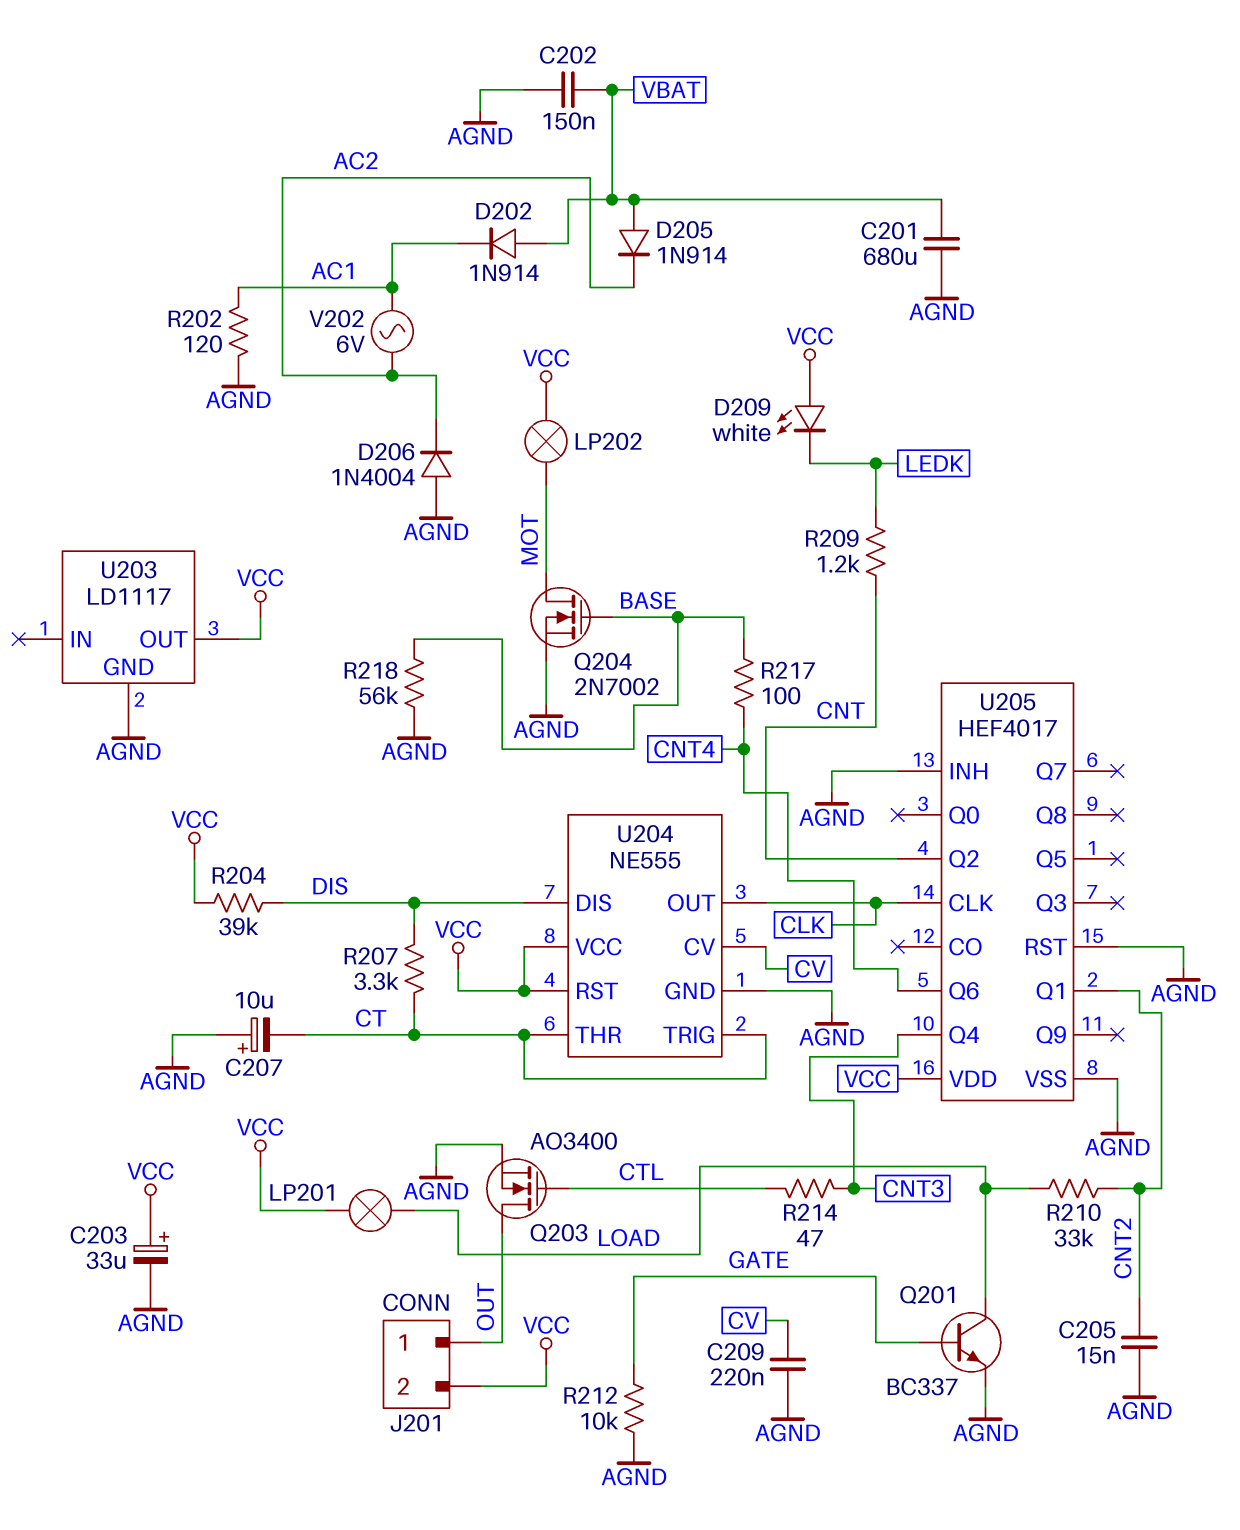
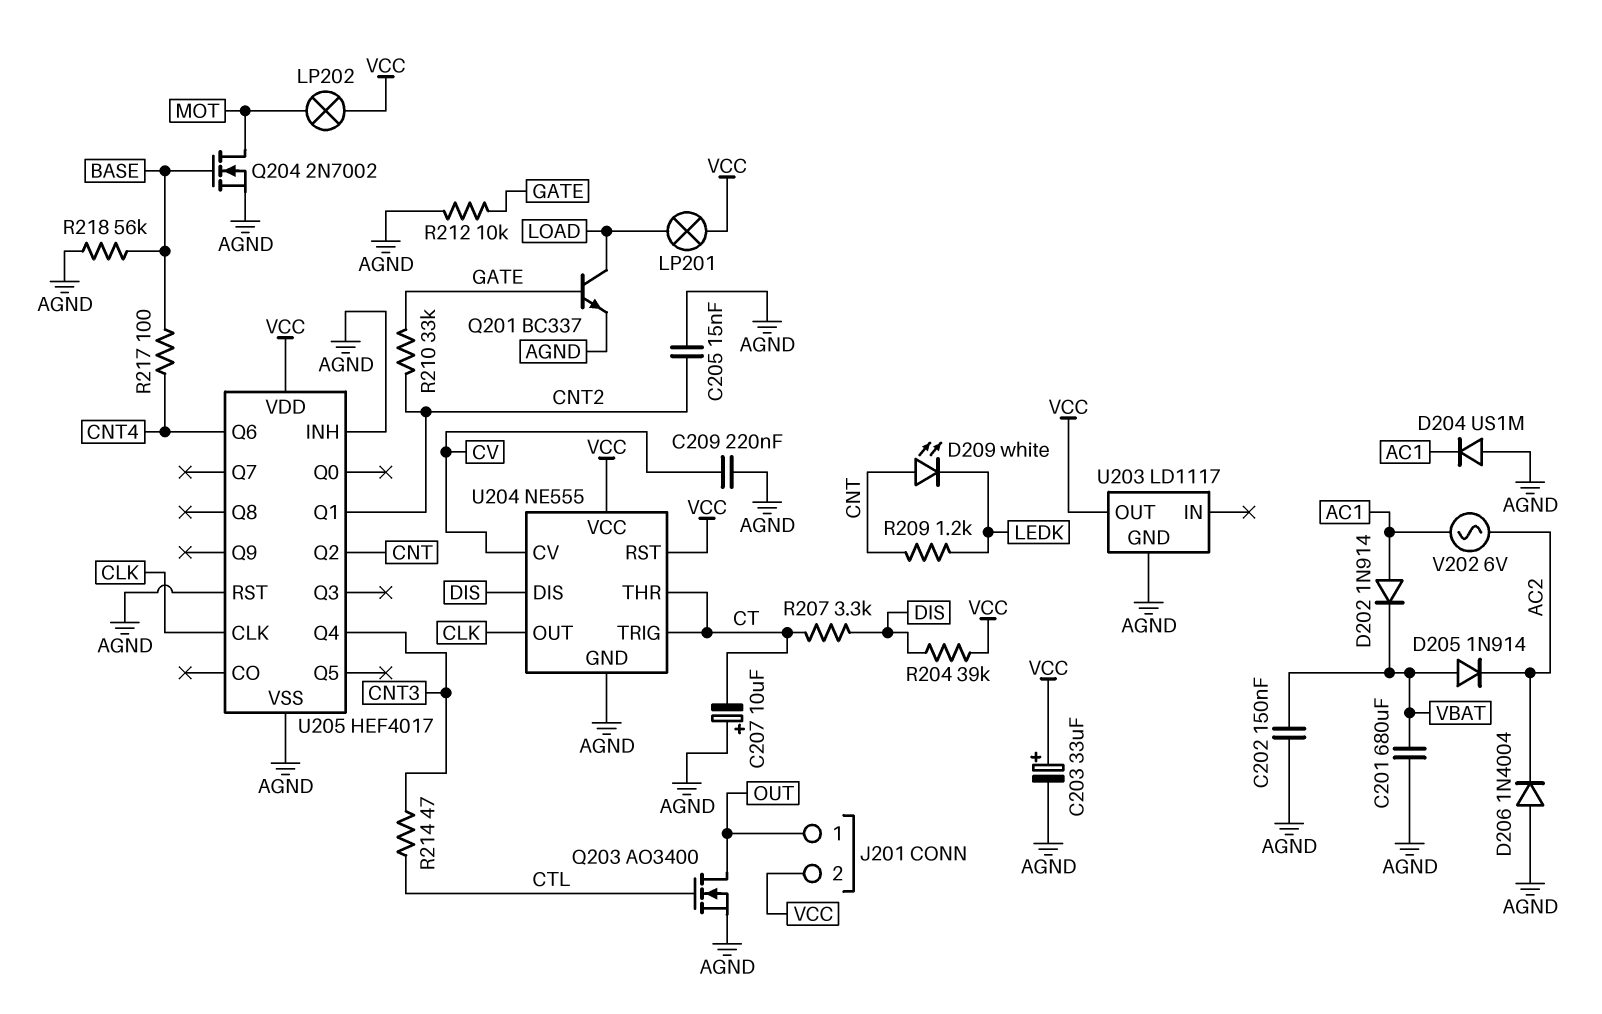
D202: diode 1N914 (A VBAT, K AC1) -> diode 1N914 (A AC1, K VBAT)
D204: none -> diode US1M (A AGND, K AC1)
D209: LED white (A VCC, K LEDK) -> LED white (A CNT, K LEDK)
R202: 120 (AC1, AGND) -> none
R210: 33k (CNT2, LOAD) -> 33k (CNT2, GATE)

